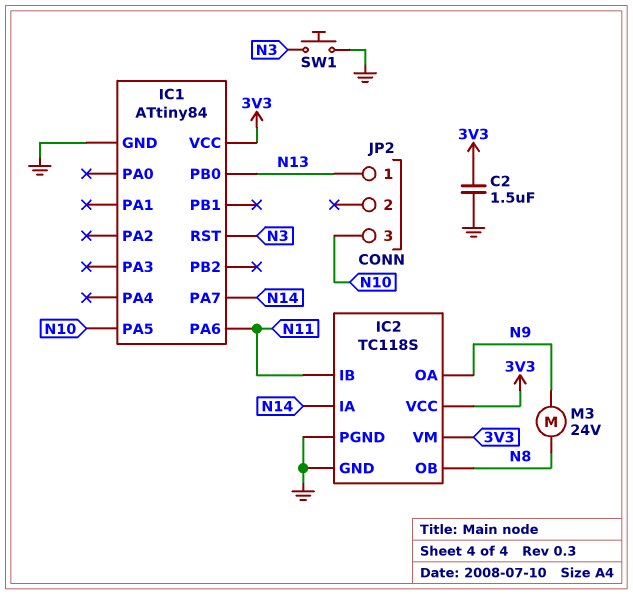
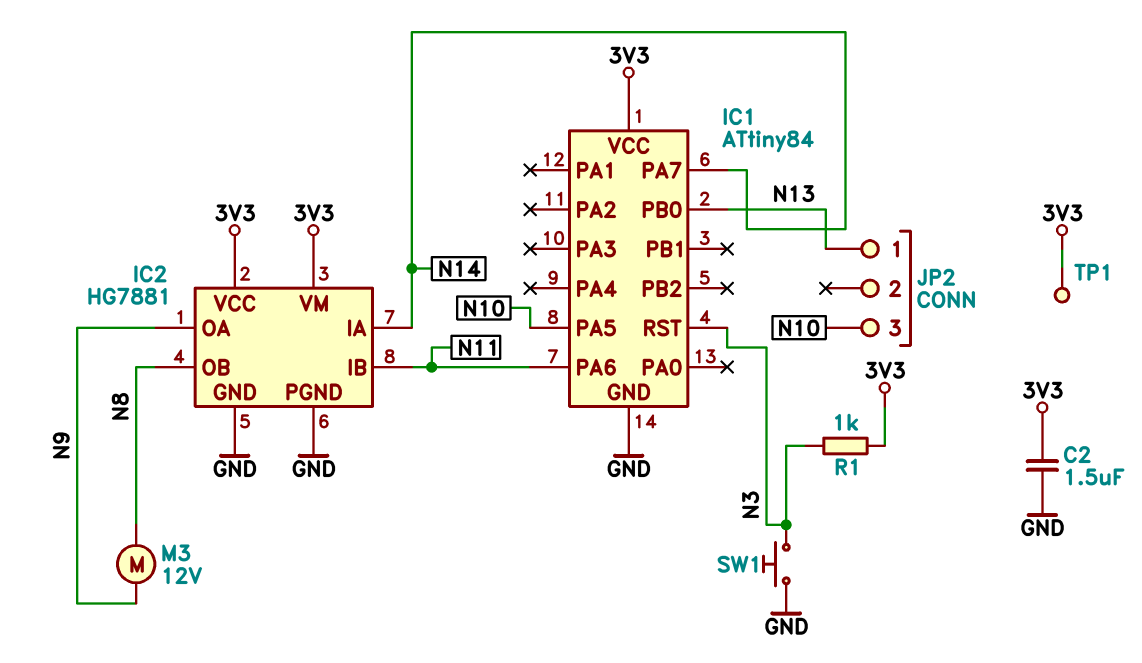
IC2: TC118S -> HG7881
M3: motor 24V (N8, N9) -> motor 12V (N8, N9)
R1: none -> 1k (3V3, N3)
TP1: none -> test point (3V3)

